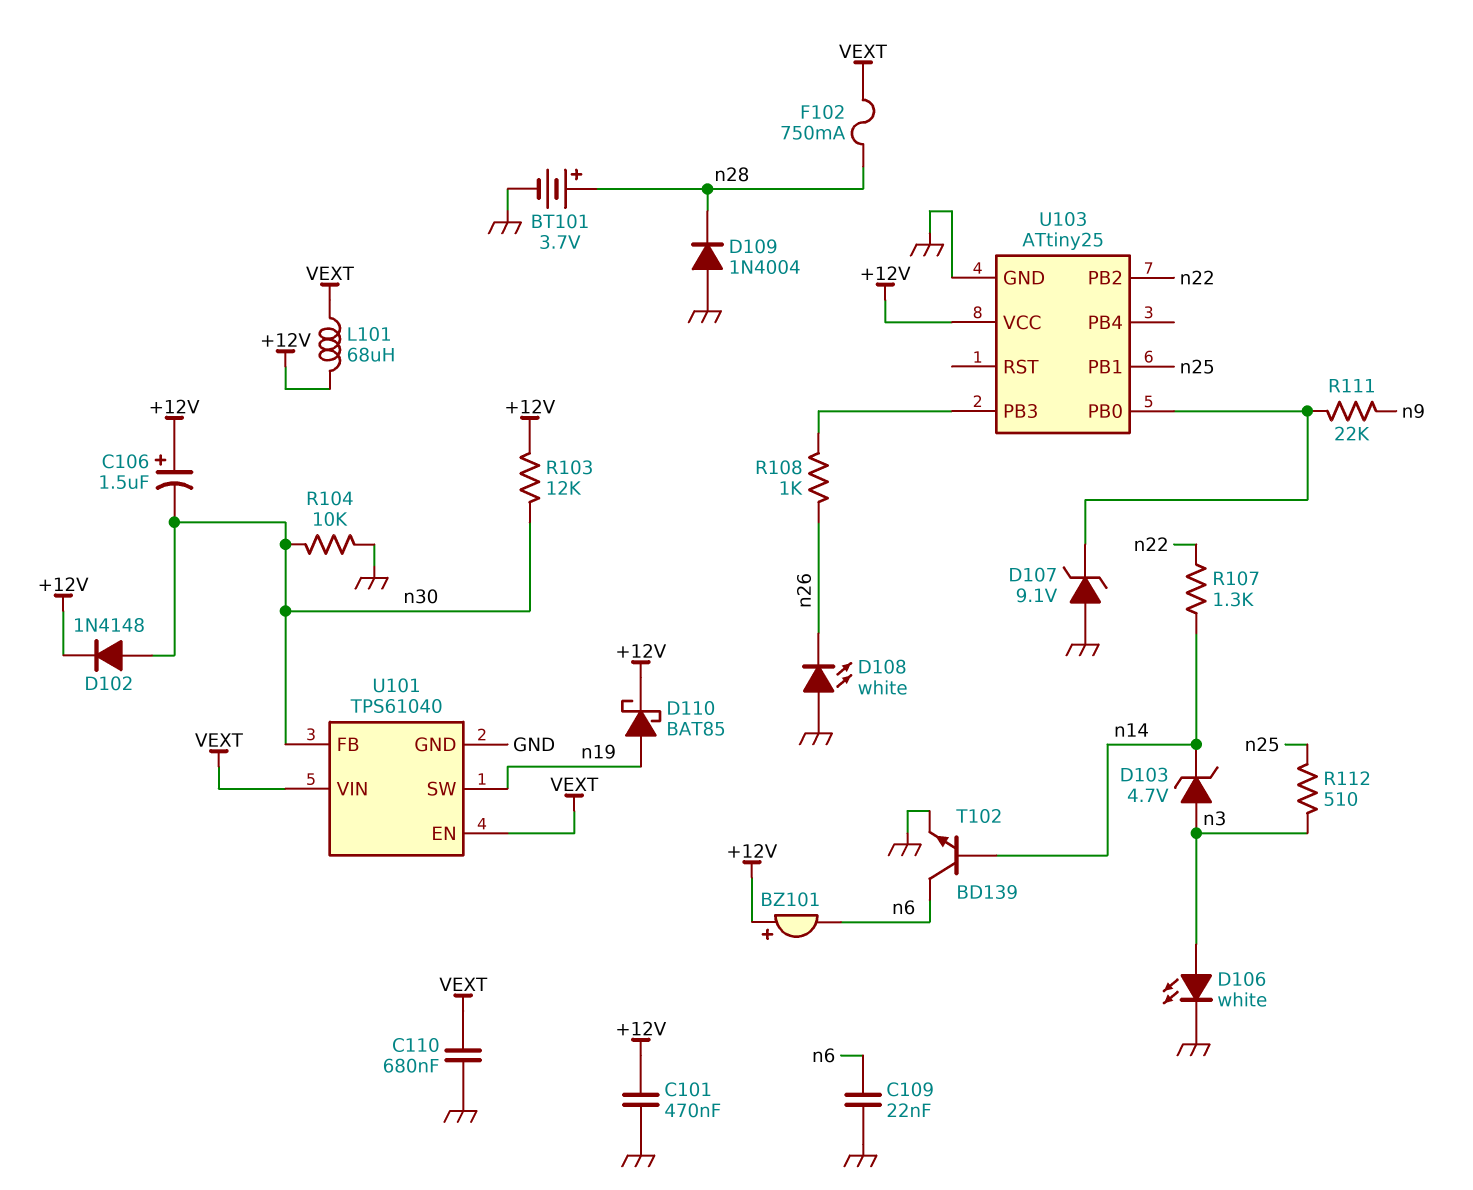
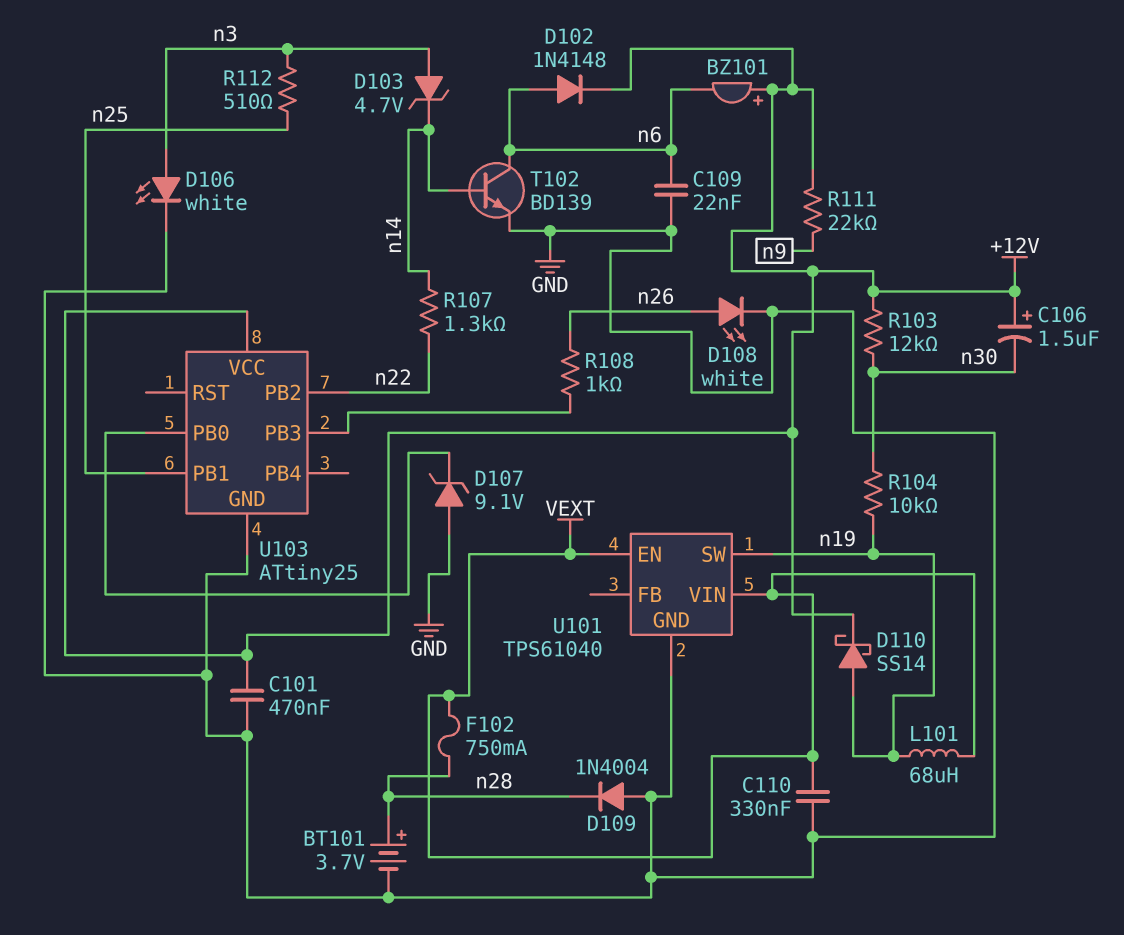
C110: 680nF (GND, VEXT) -> 330nF (GND, VEXT)
D102: diode 1N4148 (A n30, K +12V) -> diode 1N4148 (A n6, K +12V)
D108: LED white (A GND, K n26) -> LED white (A n26, K GND)
D110: schottky BAT85 (A n19, K +12V) -> schottky SS14 (A n19, K +12V)
L101: 68uH (+12V, VEXT) -> 68uH (VEXT, n19)
R104: 10k (GND, n30) -> 10k (n19, n30)
R111: 22k (U103/PB0, n9) -> 22k (+12V, n9)
U101 pin FB: n30 -> none

